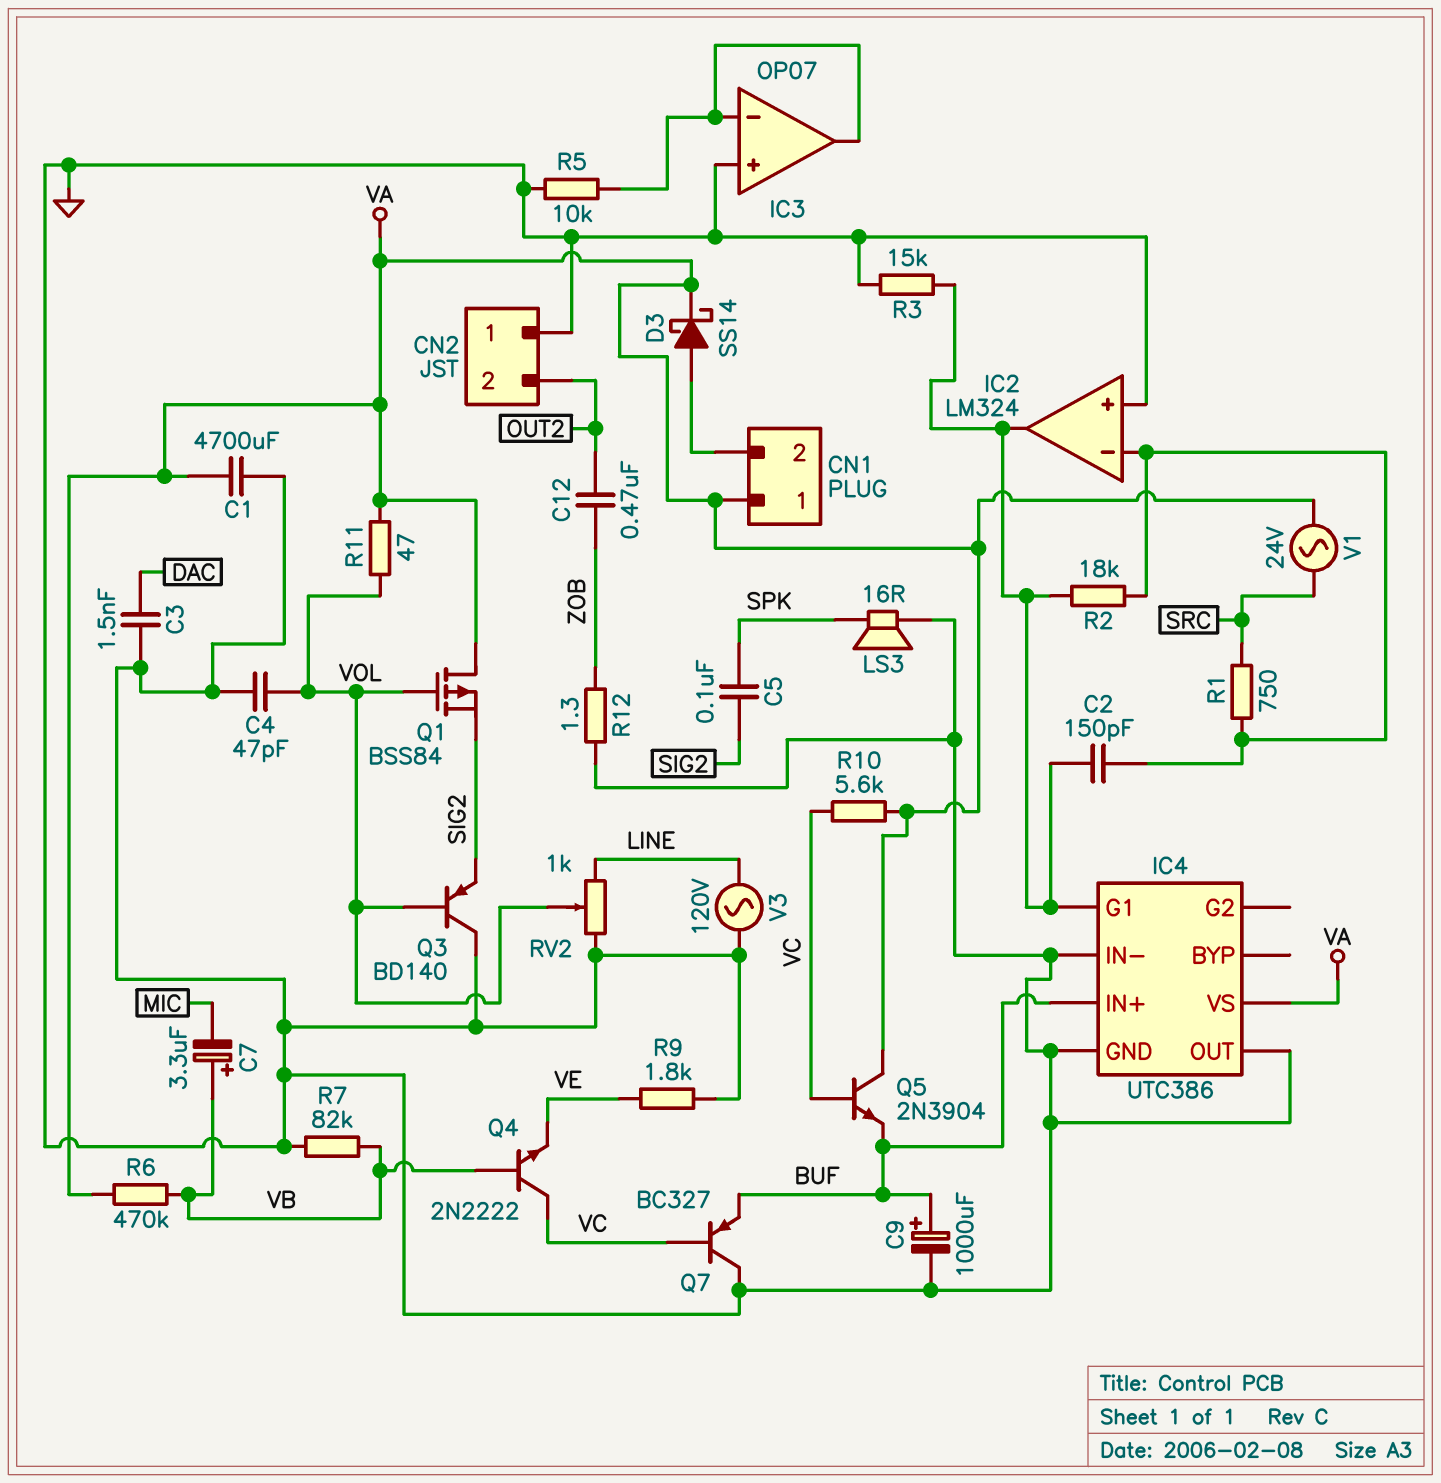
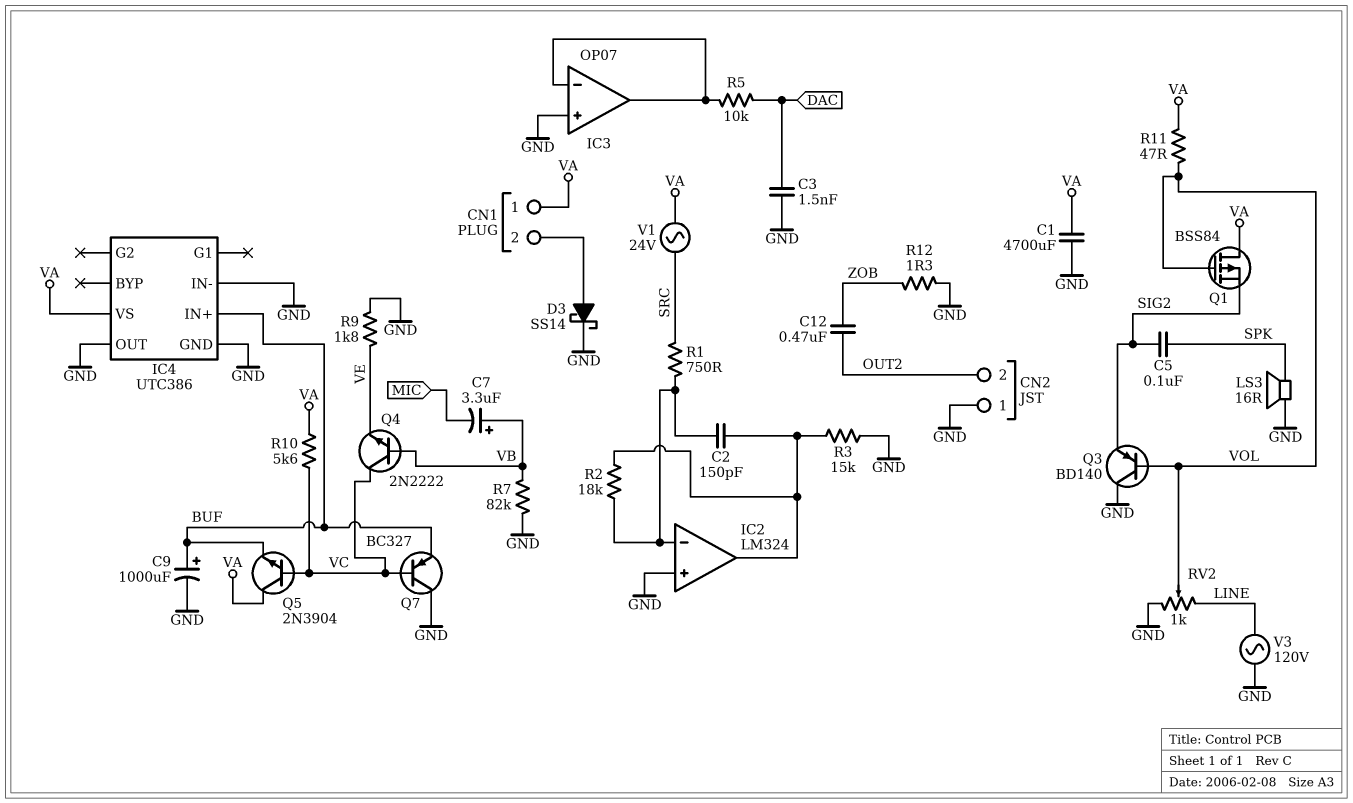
C4: 47pF (GND, VOL) -> none
D3: schottky SS14 (A CN1/2, K VA) -> schottky SS14 (A CN1/2, K GND)
IC4 pin G1: IC2/out -> none
R5: 10k (GND, IC3/in-) -> 10k (DAC, IC3/in-)
R6: 470k (VA, VB) -> none

